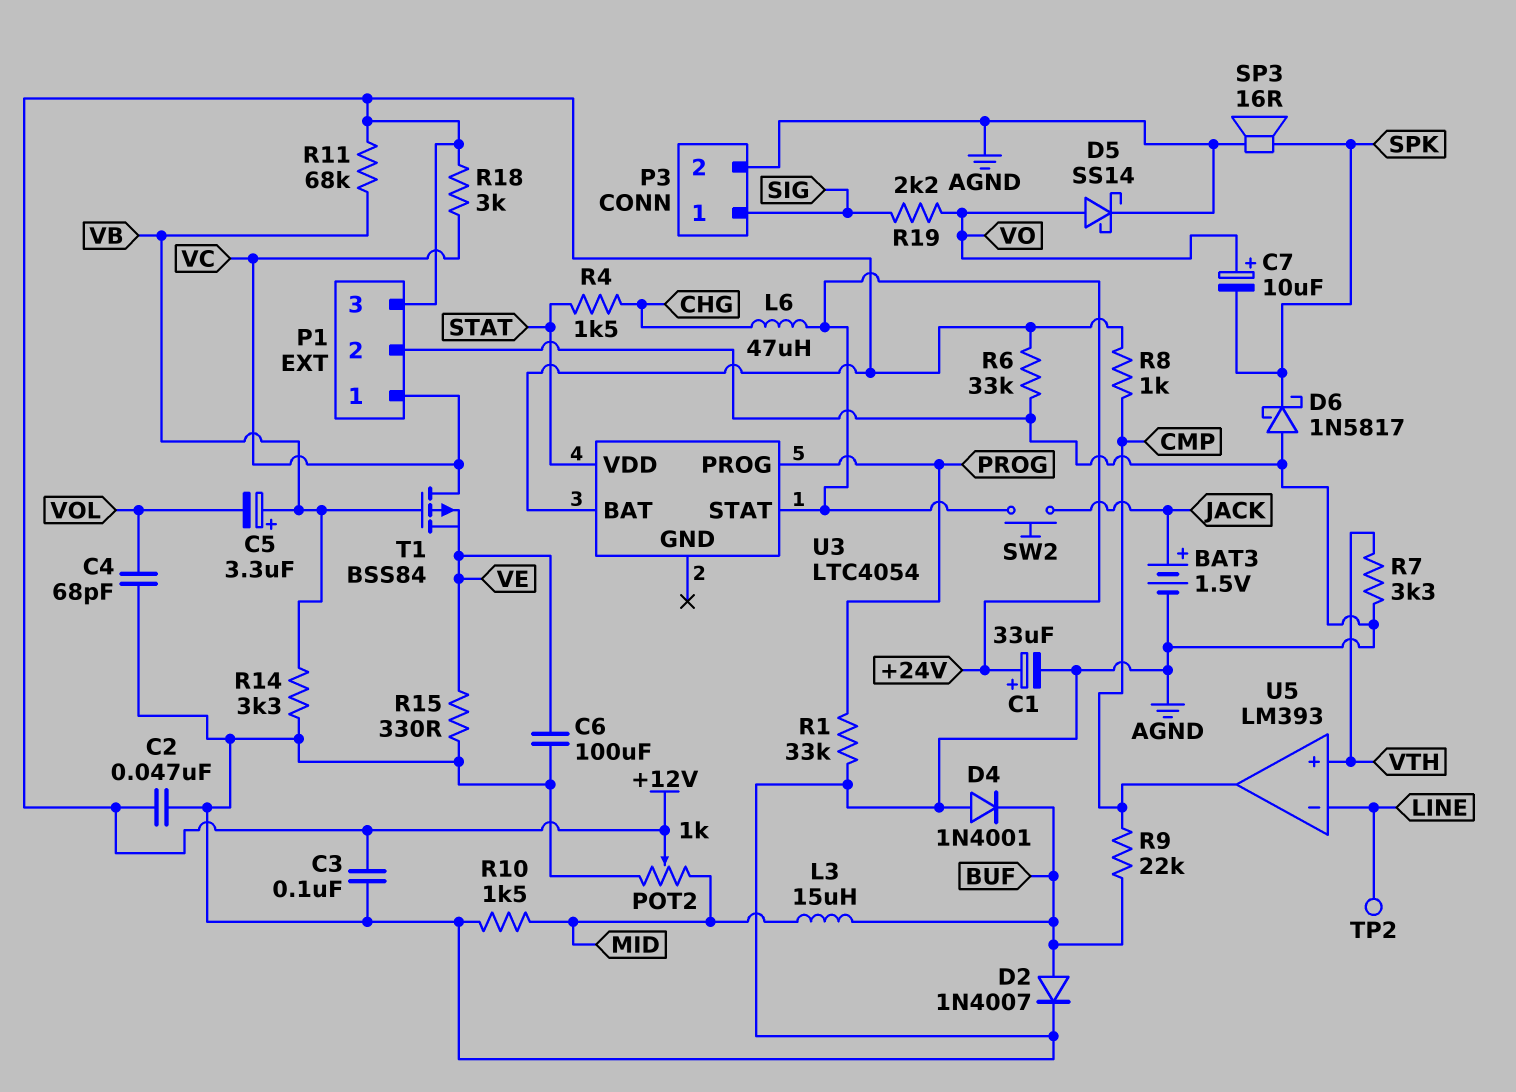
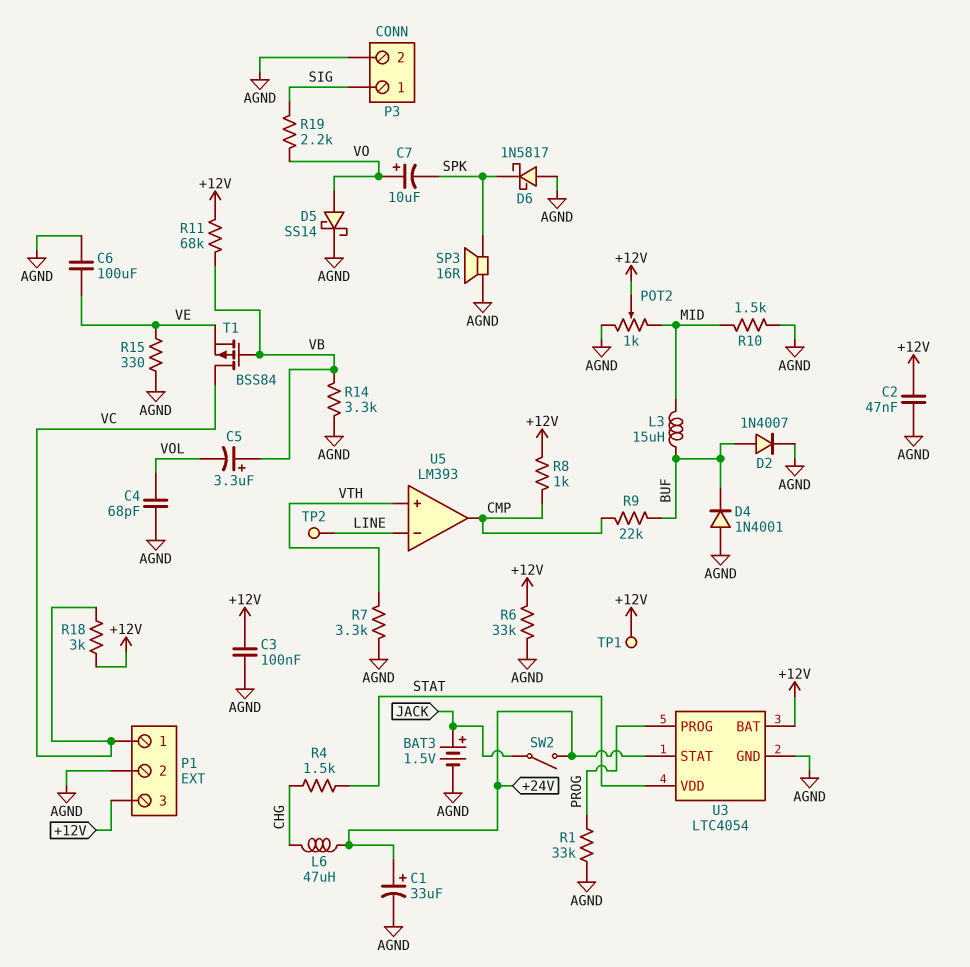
SW2: button (+24V, JACK) -> switch (+24V, JACK)
TP1: none -> test point (+12V)
U3 pin GND: none -> AGND

